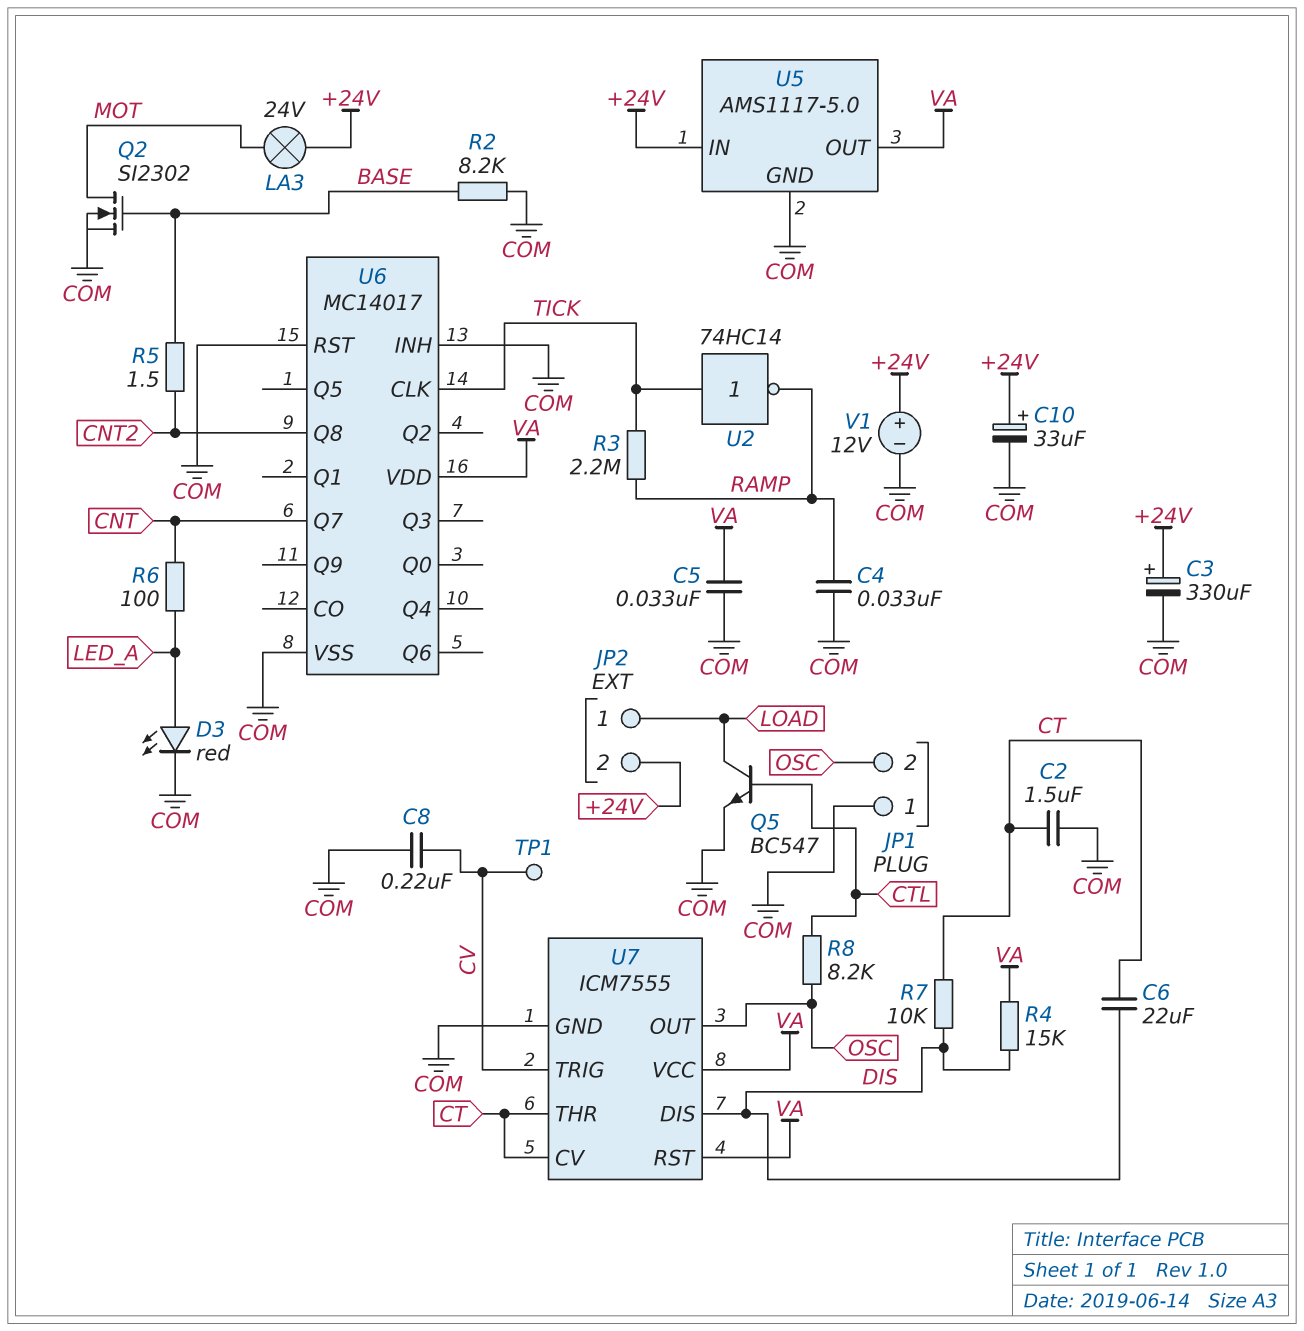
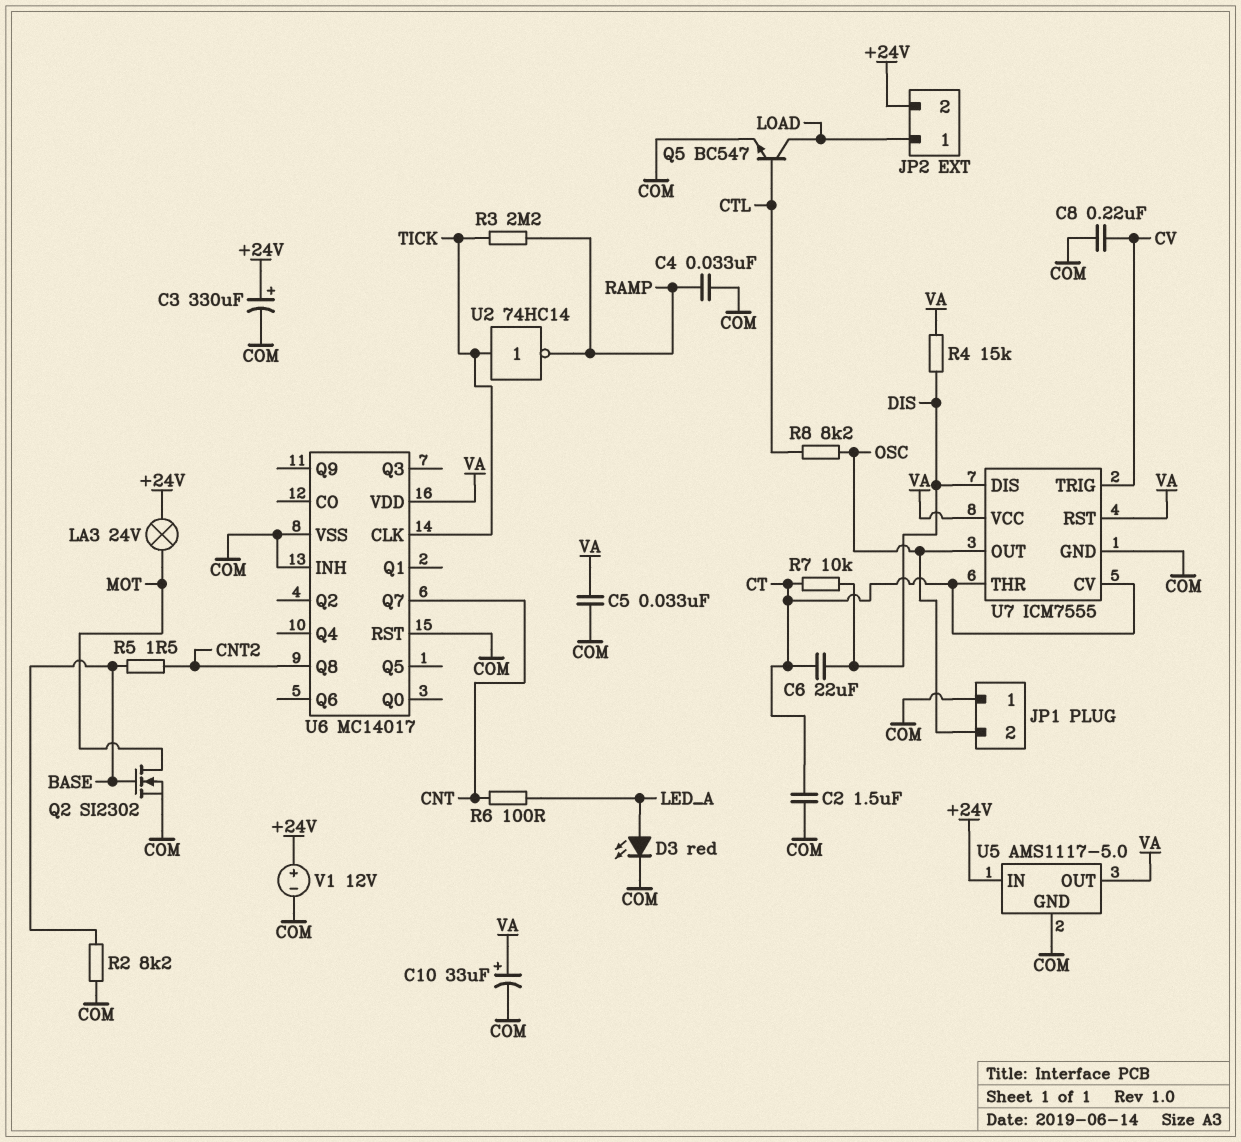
C10: 33uF (plus +24V, minus COM) -> 33uF (plus VA, minus COM)
TP1: test point (CV) -> none

